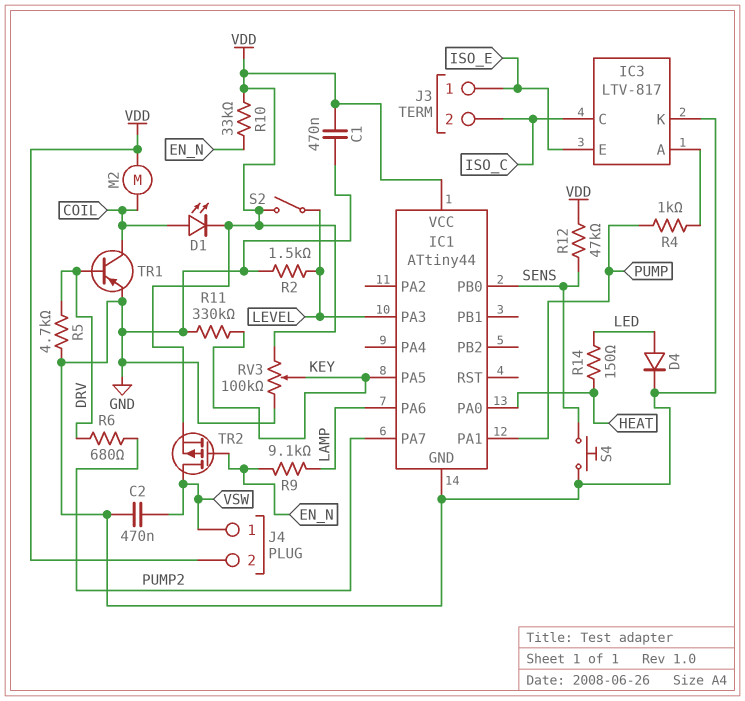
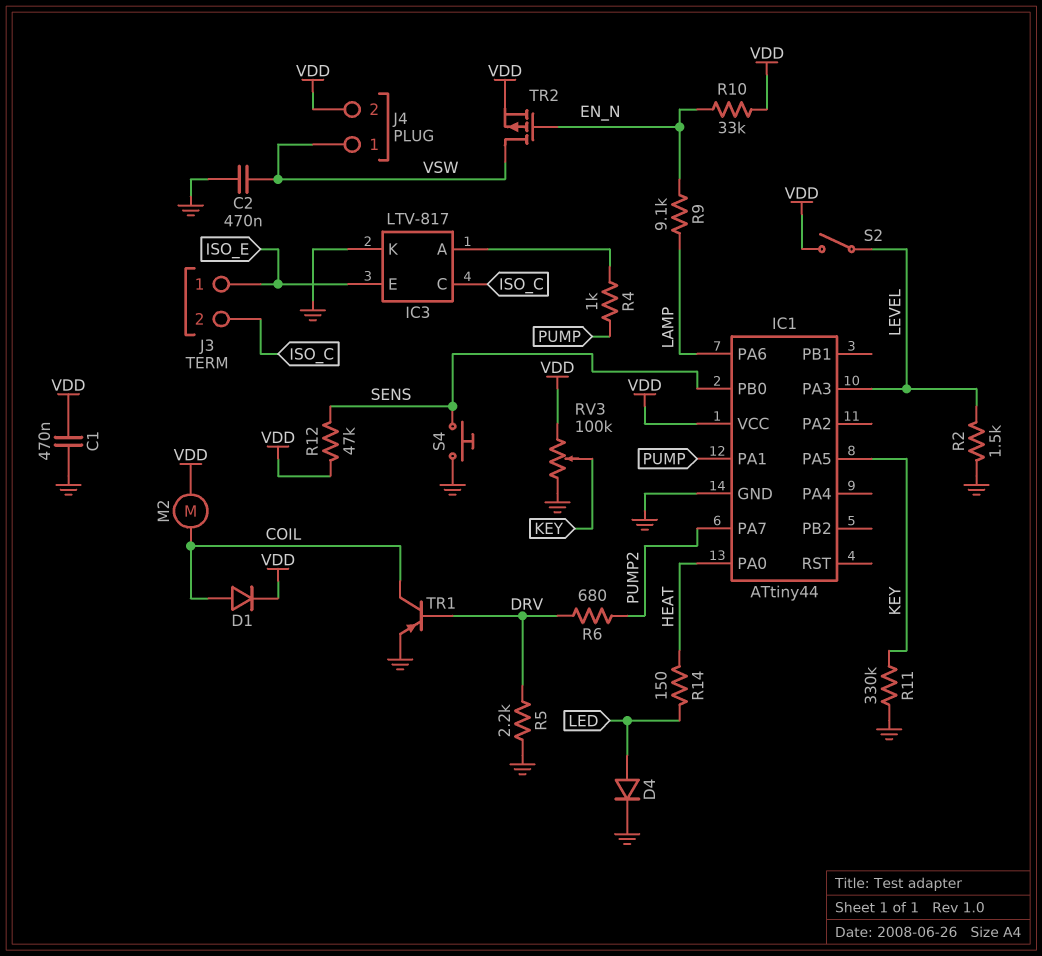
D1: LED (A COIL, K VDD) -> diode (A COIL, K VDD)
R5: 4.7k (DRV, GND) -> 2.2k (DRV, GND)

